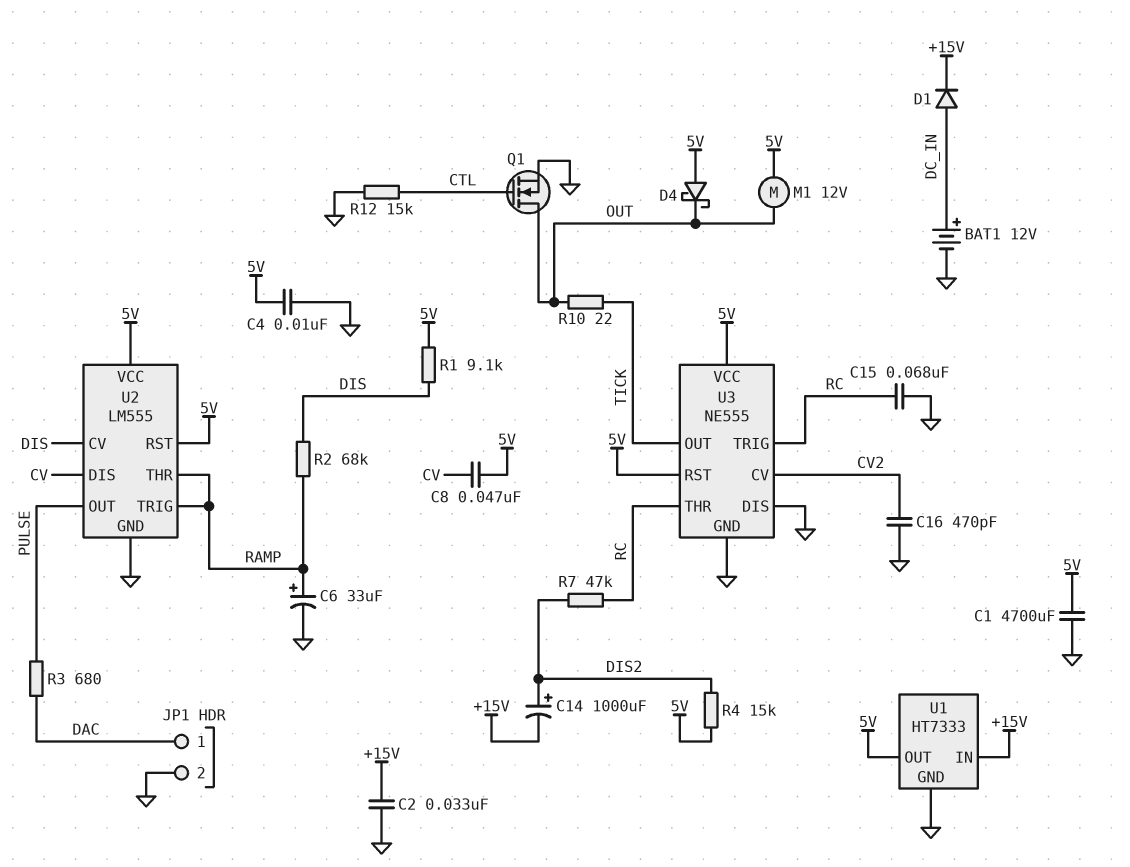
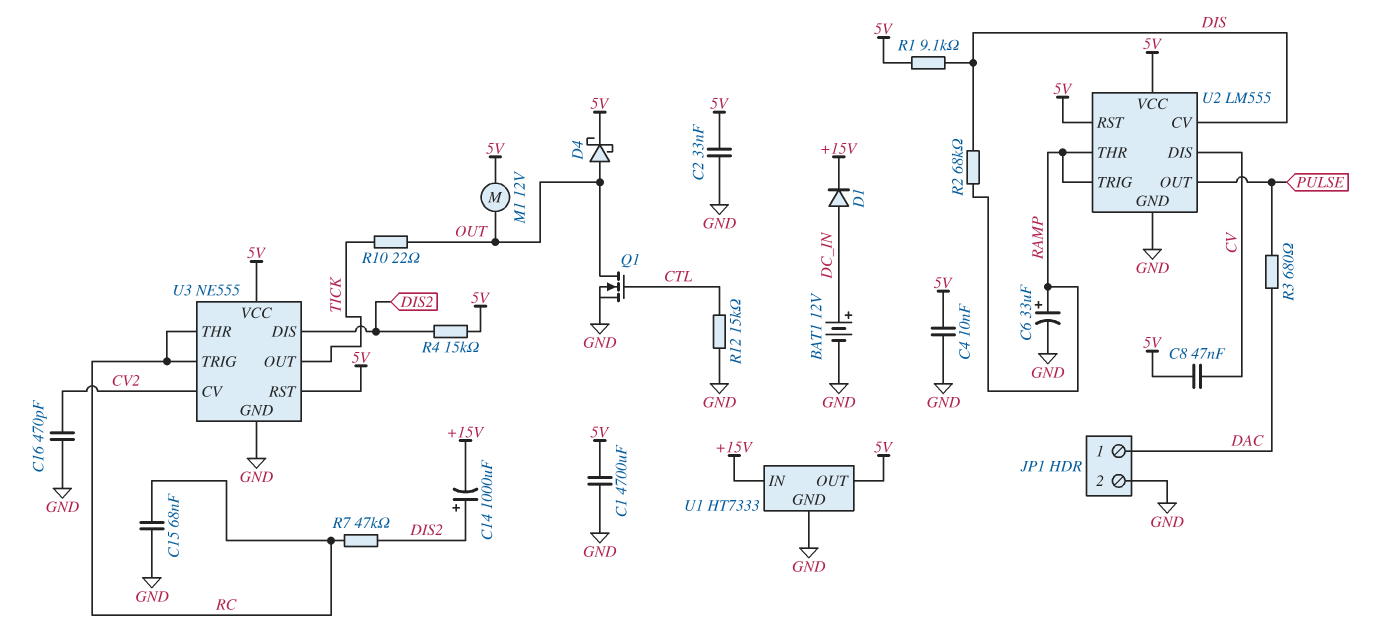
C2: 33nF (+15V, GND) -> 33nF (5V, GND)
D4: schottky (A 5V, K OUT) -> schottky (A OUT, K 5V)
U3 pin DIS: GND -> DIS2

